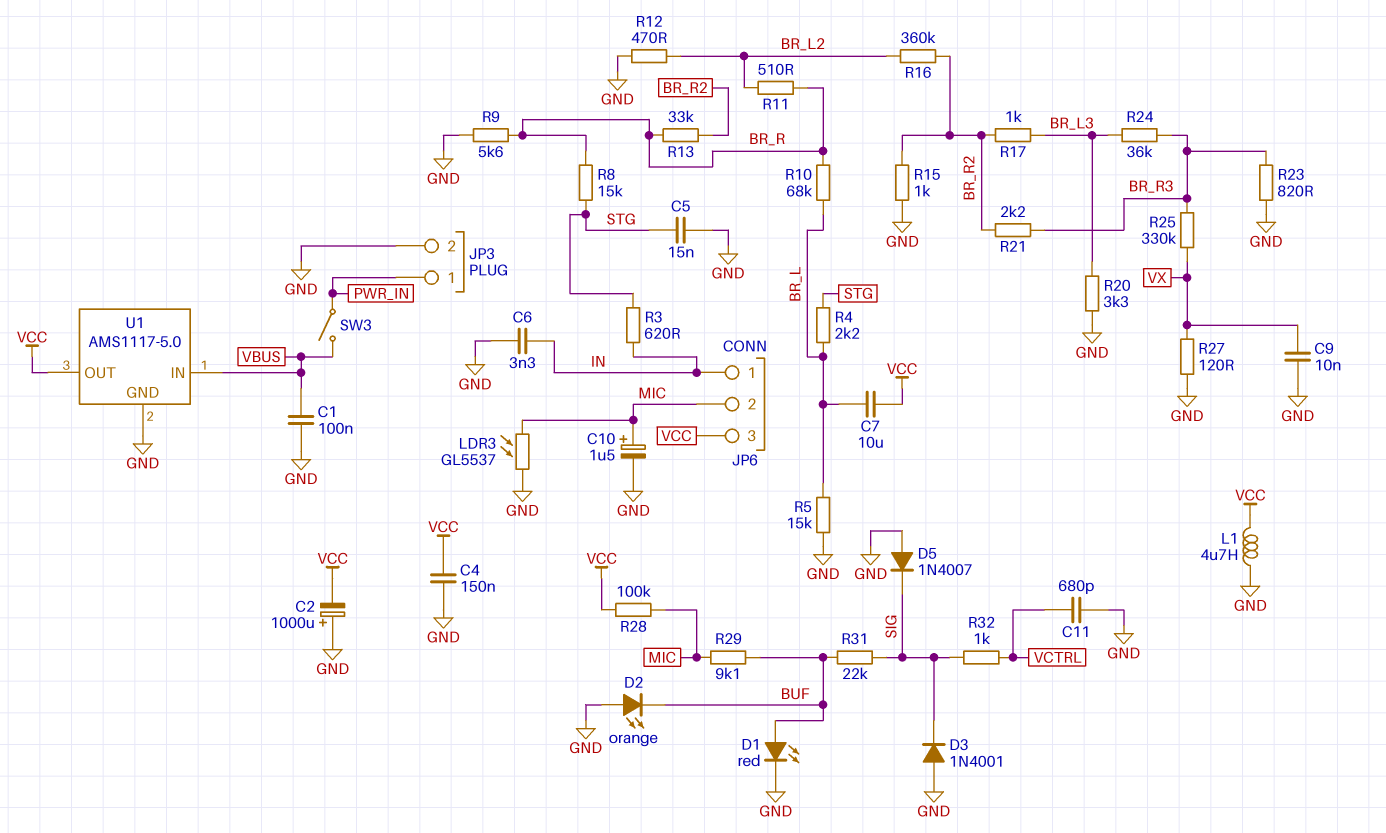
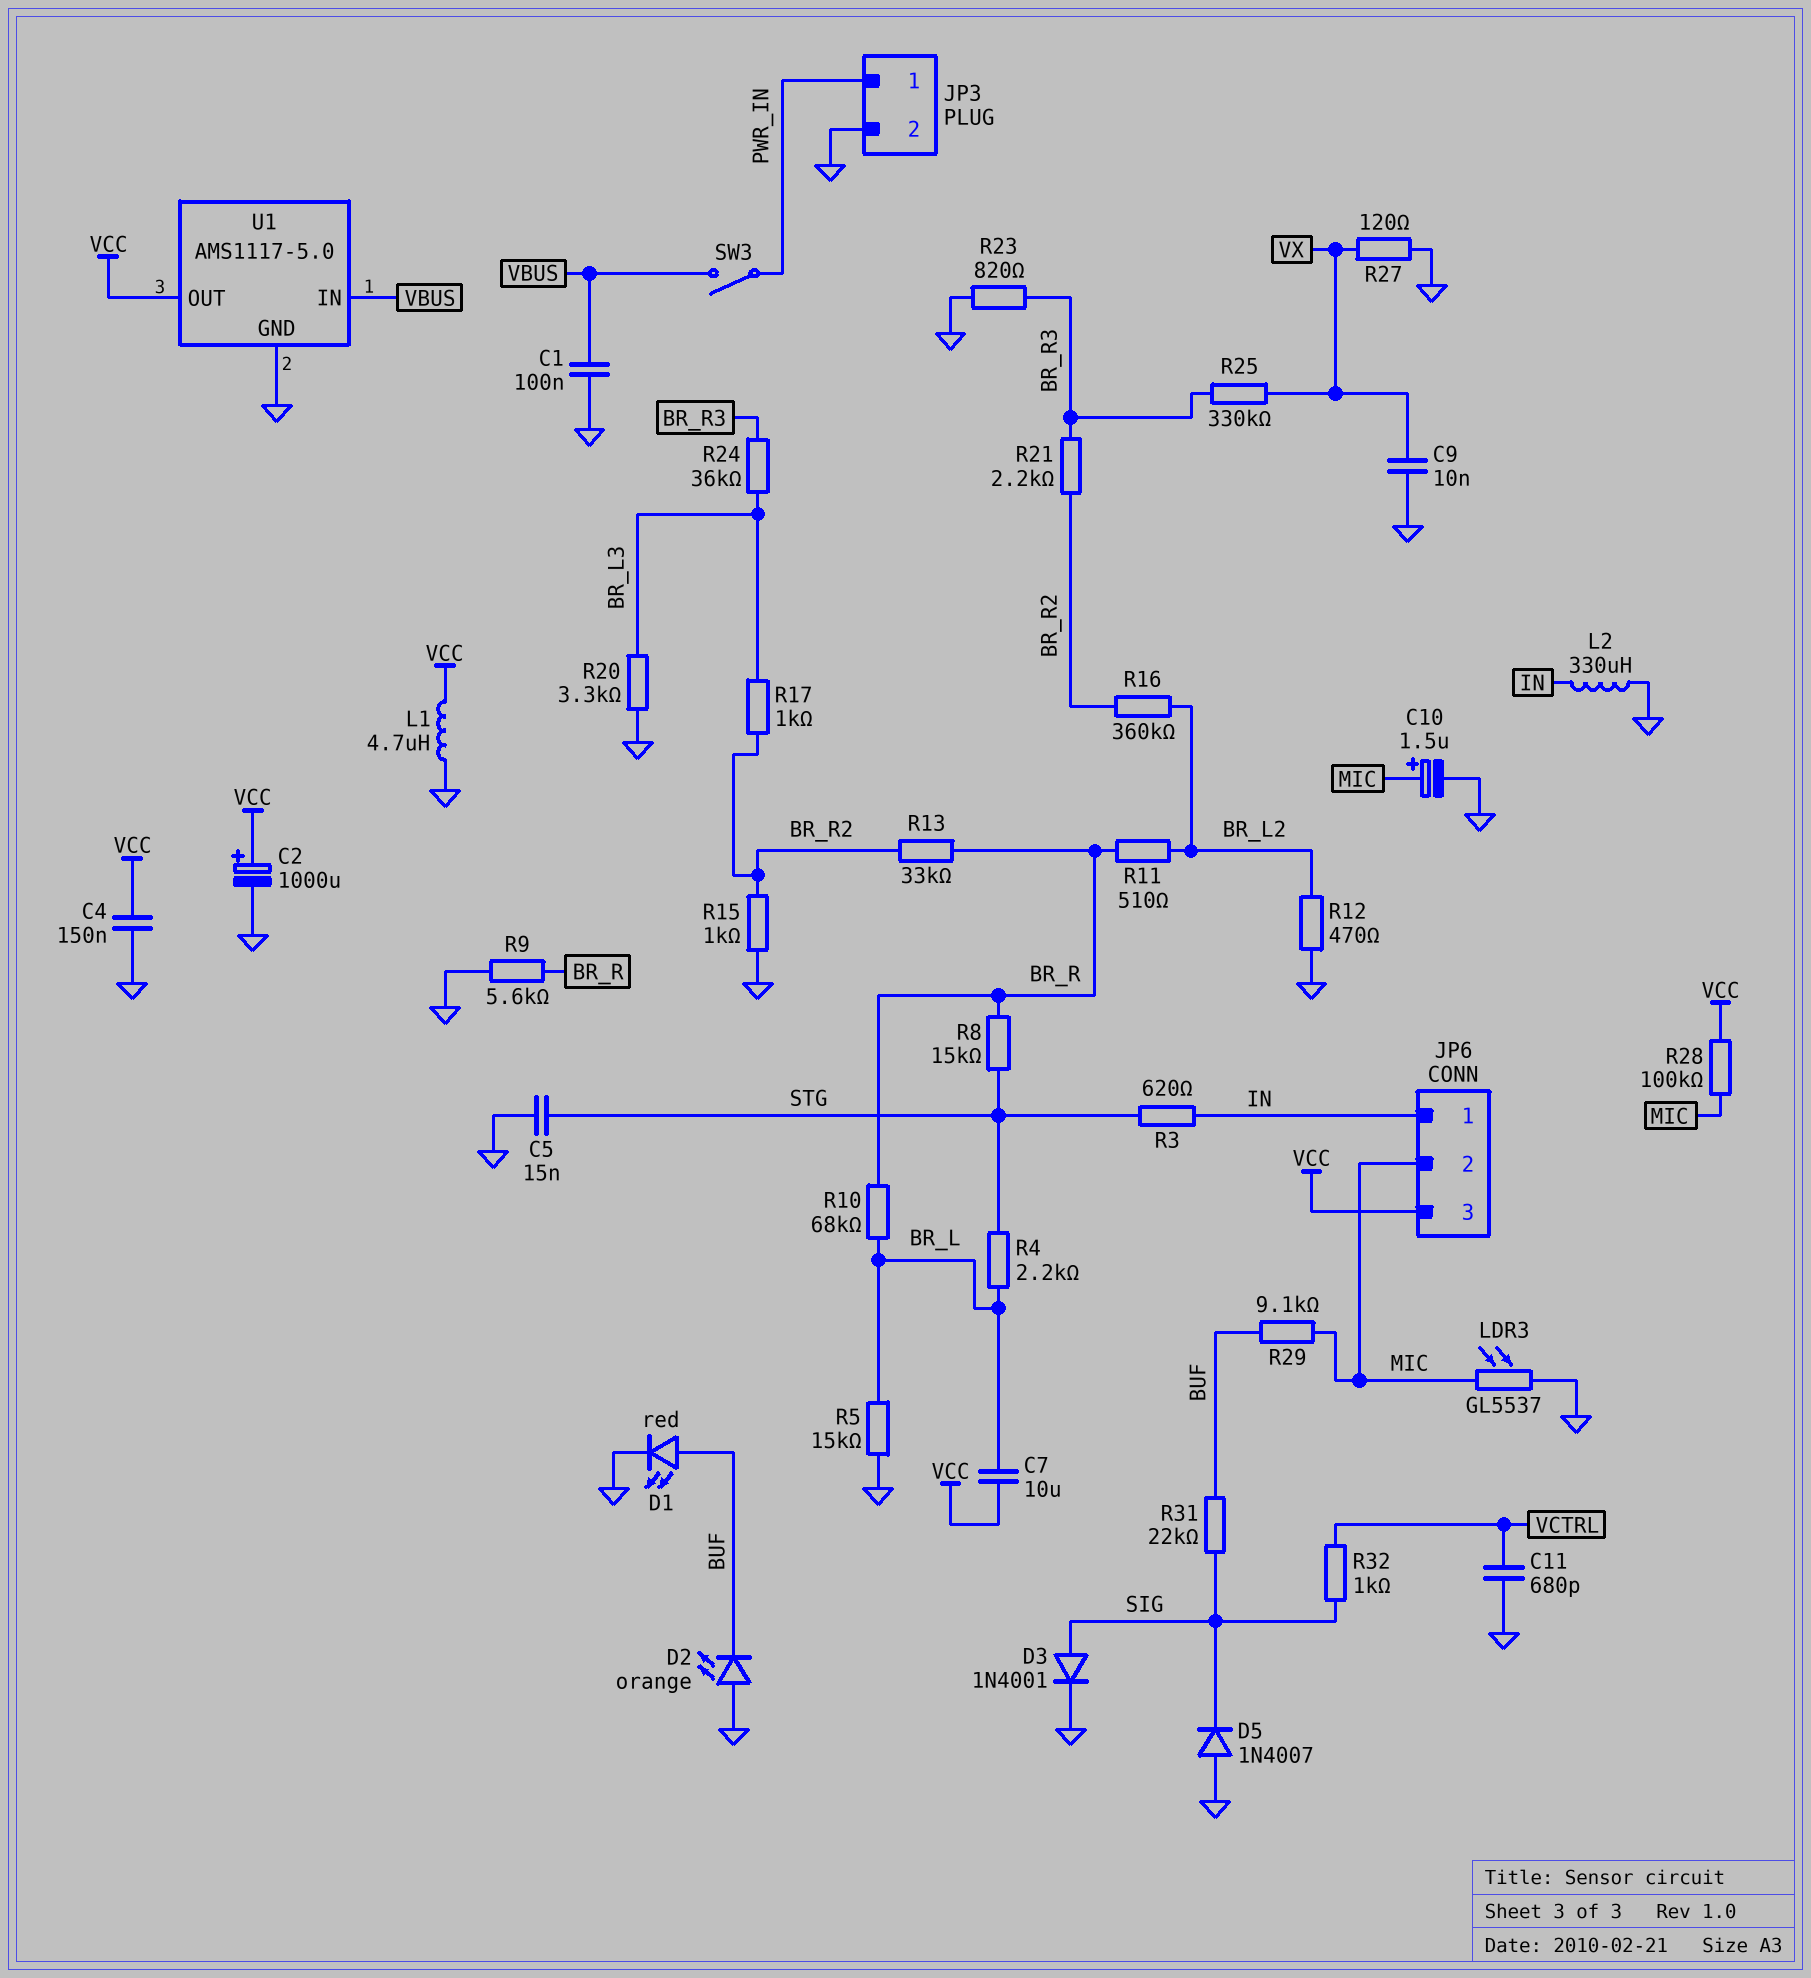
C2: 1000uF (plus GND, minus VCC) -> 1000uF (plus VCC, minus GND)
C6: 3.3nF (GND, IN) -> none
D3: diode 1N4001 (A GND, K SIG) -> diode 1N4001 (A SIG, K GND)
L2: none -> 330uH (GND, IN)

